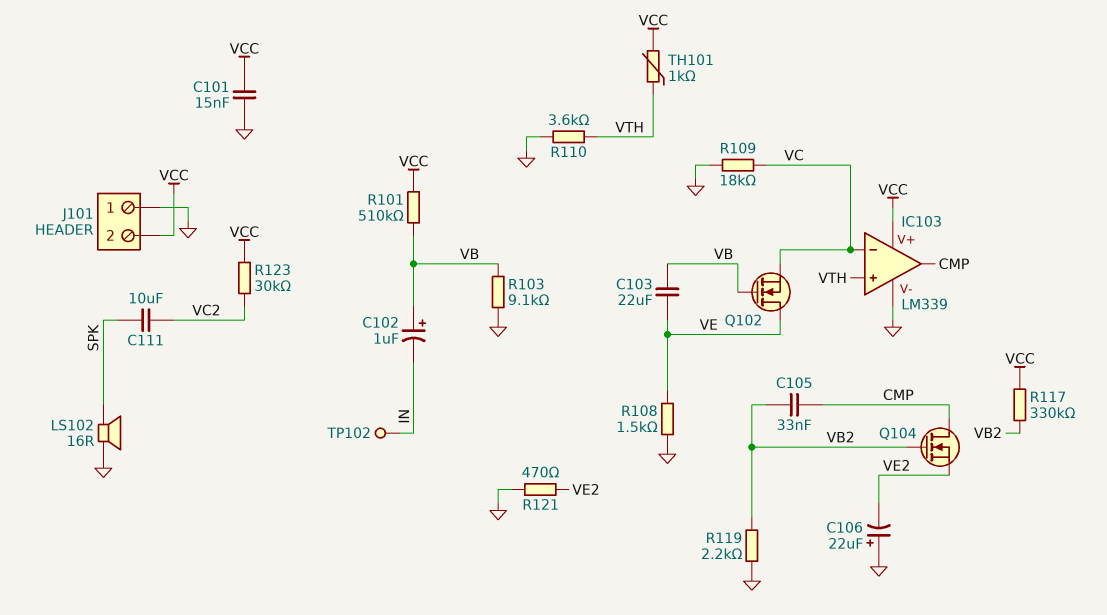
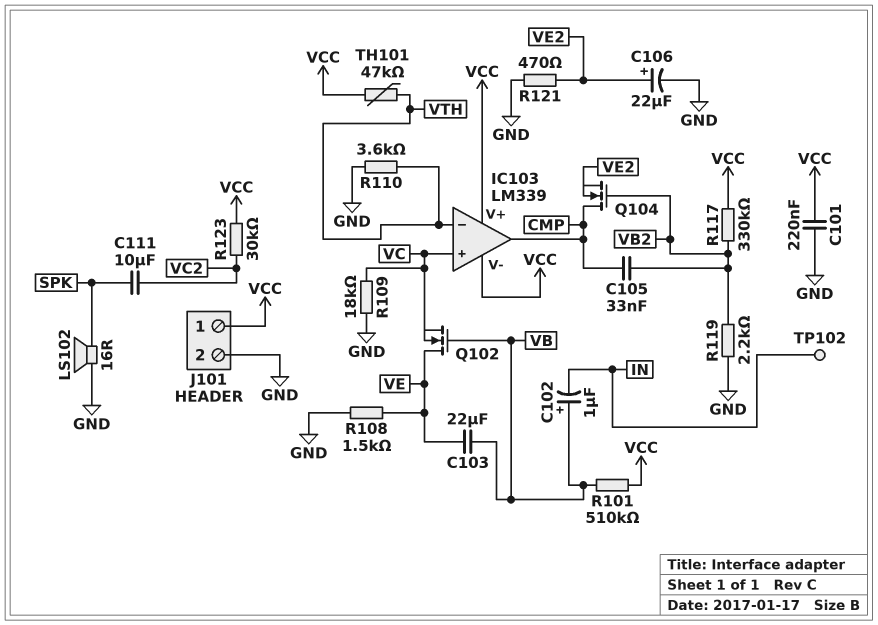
C101: 15nF (GND, VCC) -> 220nF (GND, VCC)
C106: 22uF (plus GND, minus VE2) -> 22uF (plus VE2, minus GND)
IC103 pin V-: GND -> VCC
IC103 pin in+: VTH -> VC
IC103 pin in-: VC -> VTH
J101 pin 1: GND -> VCC
J101 pin 2: VCC -> GND
R103: 9.1k (GND, VB) -> none
TH101: 1k (VCC, VTH) -> 47k (VCC, VTH)

